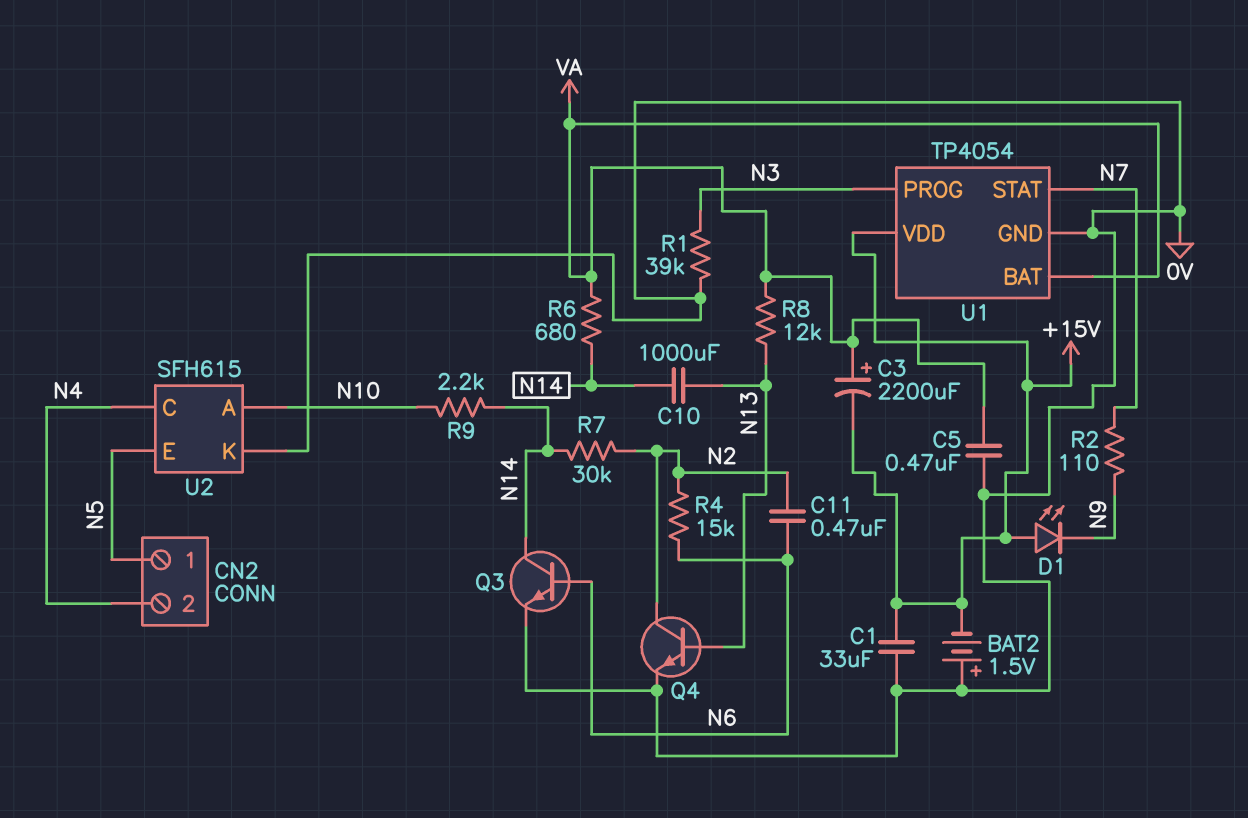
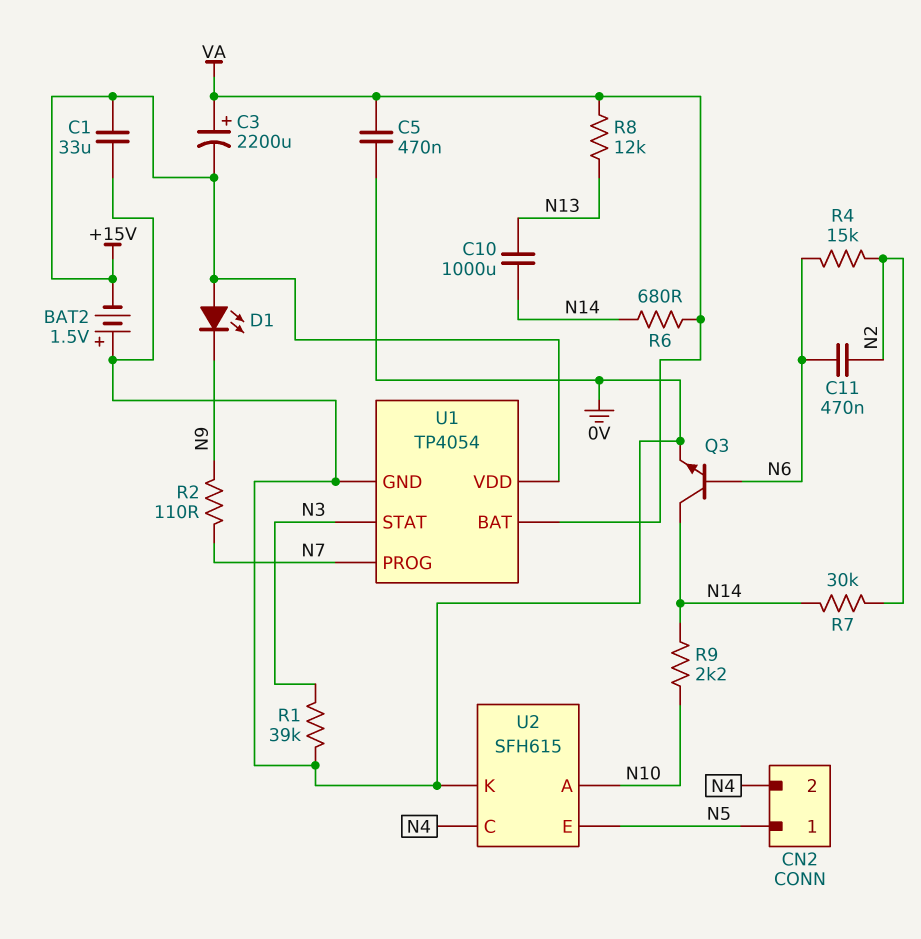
Q4: NPN (B N13, C N2, E 0V) -> none
U1 pin PROG: N3 -> N7
U1 pin STAT: N7 -> N3

